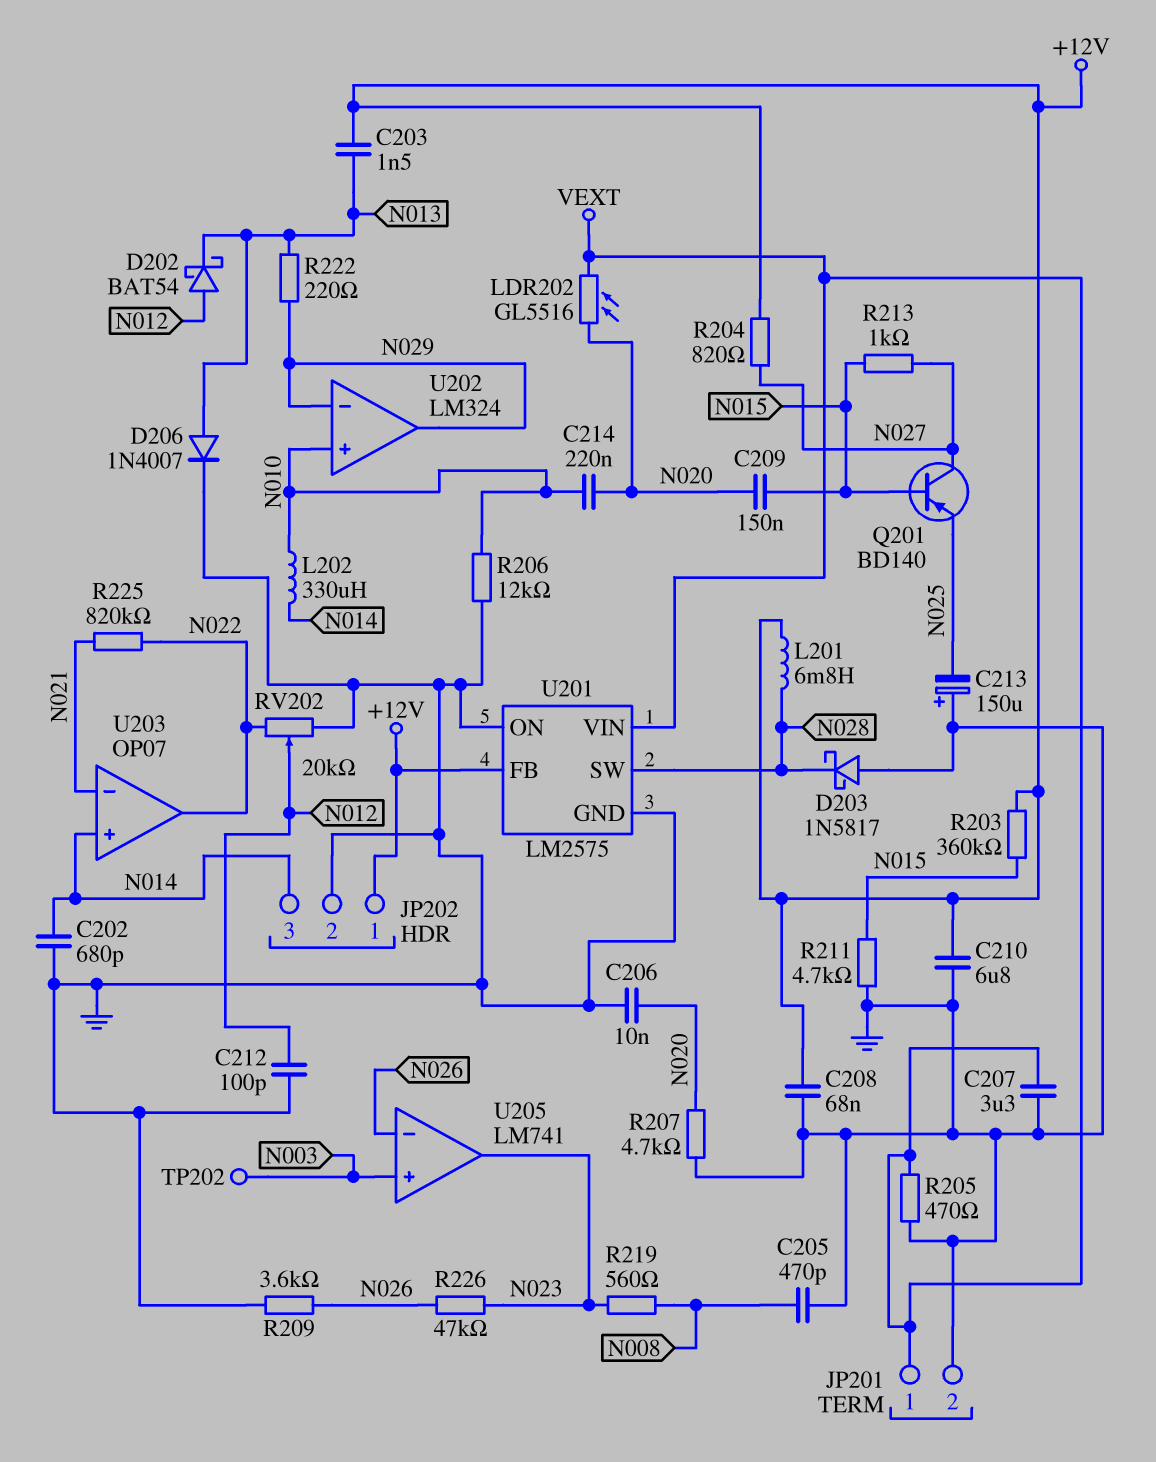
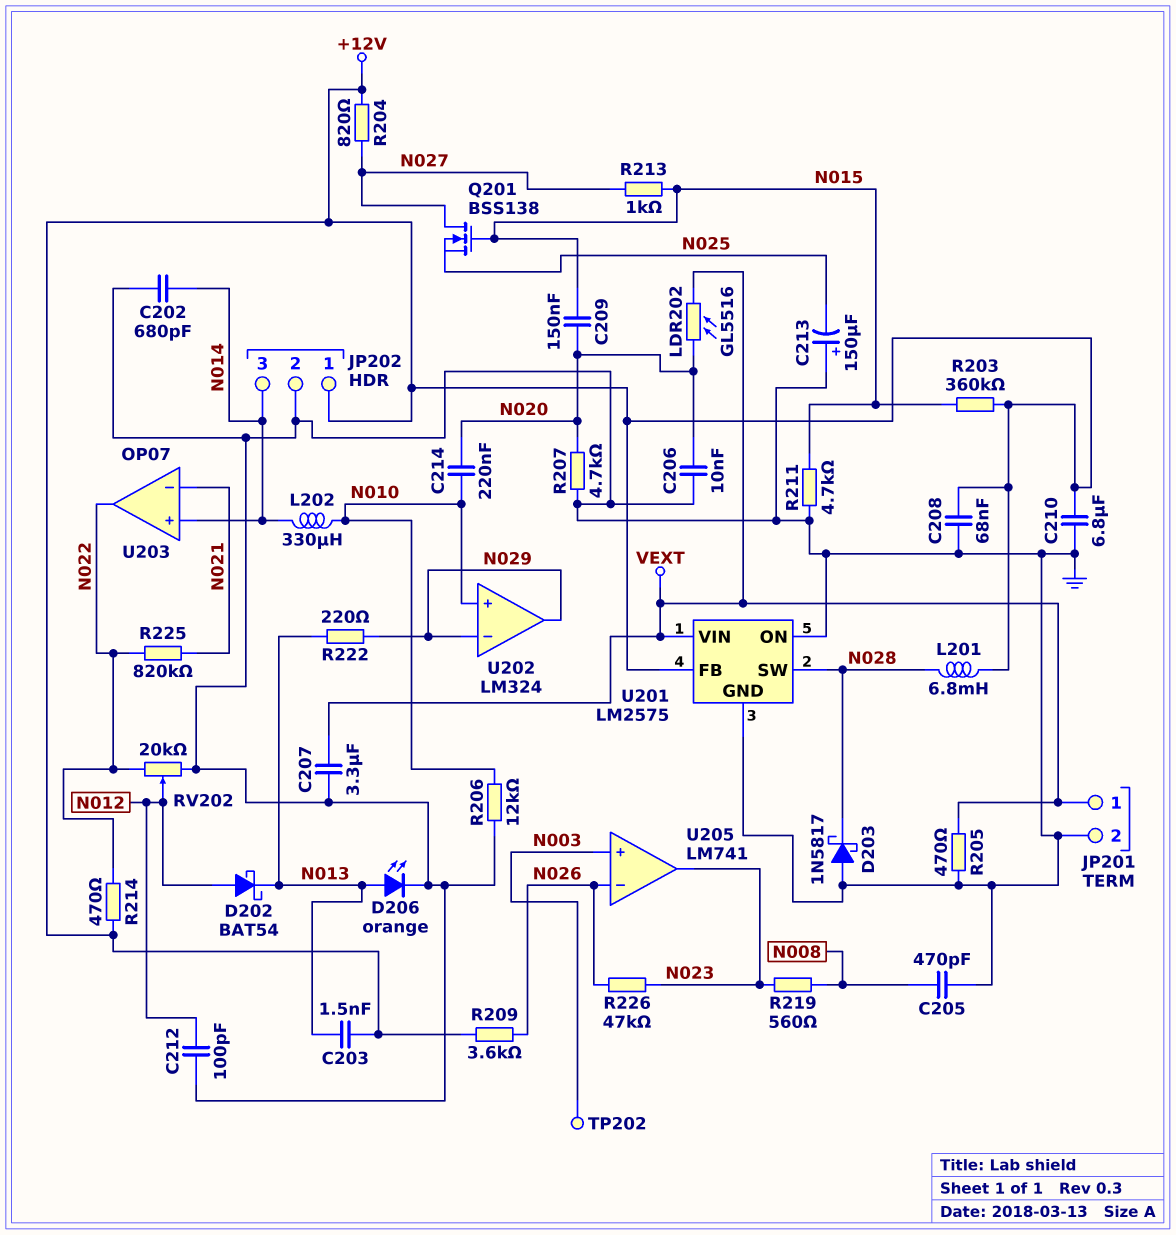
D206: diode 1N4007 (A N013, K GND) -> LED orange (A N013, K GND)
Q201: PNP BD140 (B N015, C N027, E N025) -> NMOS BSS138 (G N015, D N027, S N025)
R209: 3.6k (GND, N026) -> 3.6k (+12V, N026)
R214: none -> 470 (+12V, N022)

